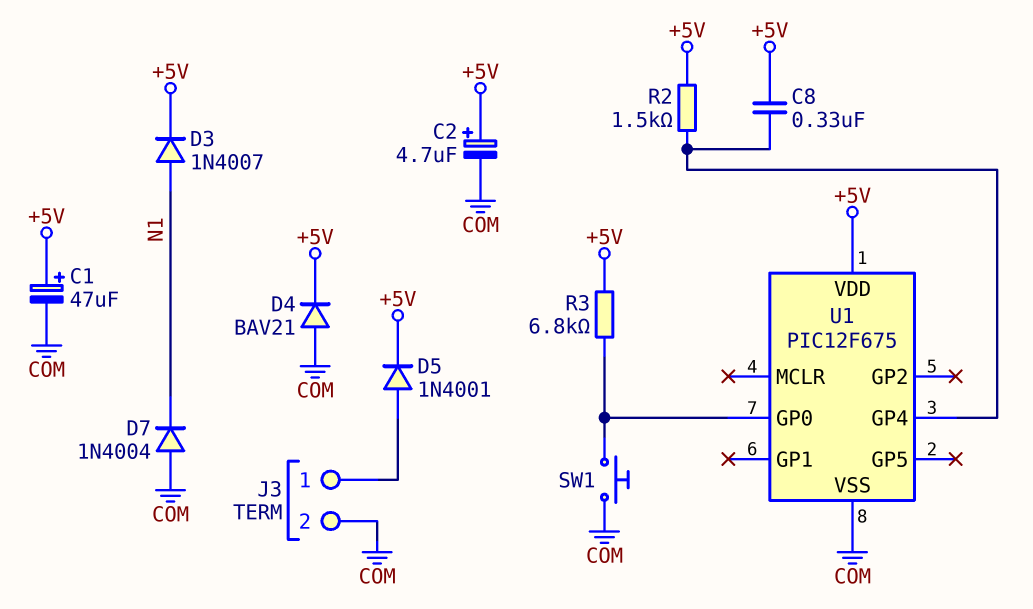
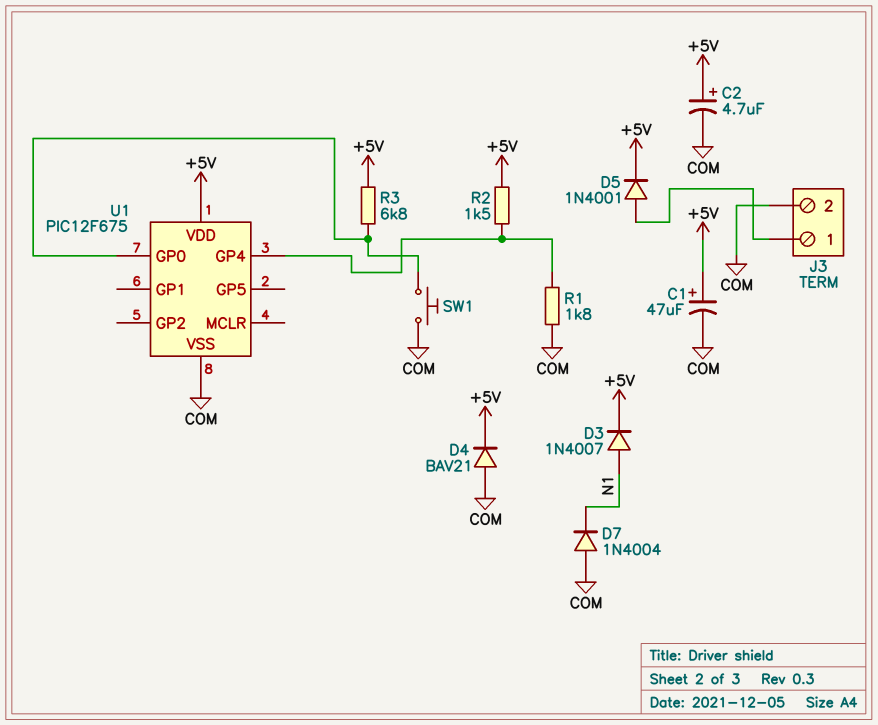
C8: 330nF (+5V, U1/GP4) -> none
R1: none -> 1.8k (COM, U1/GP4)

